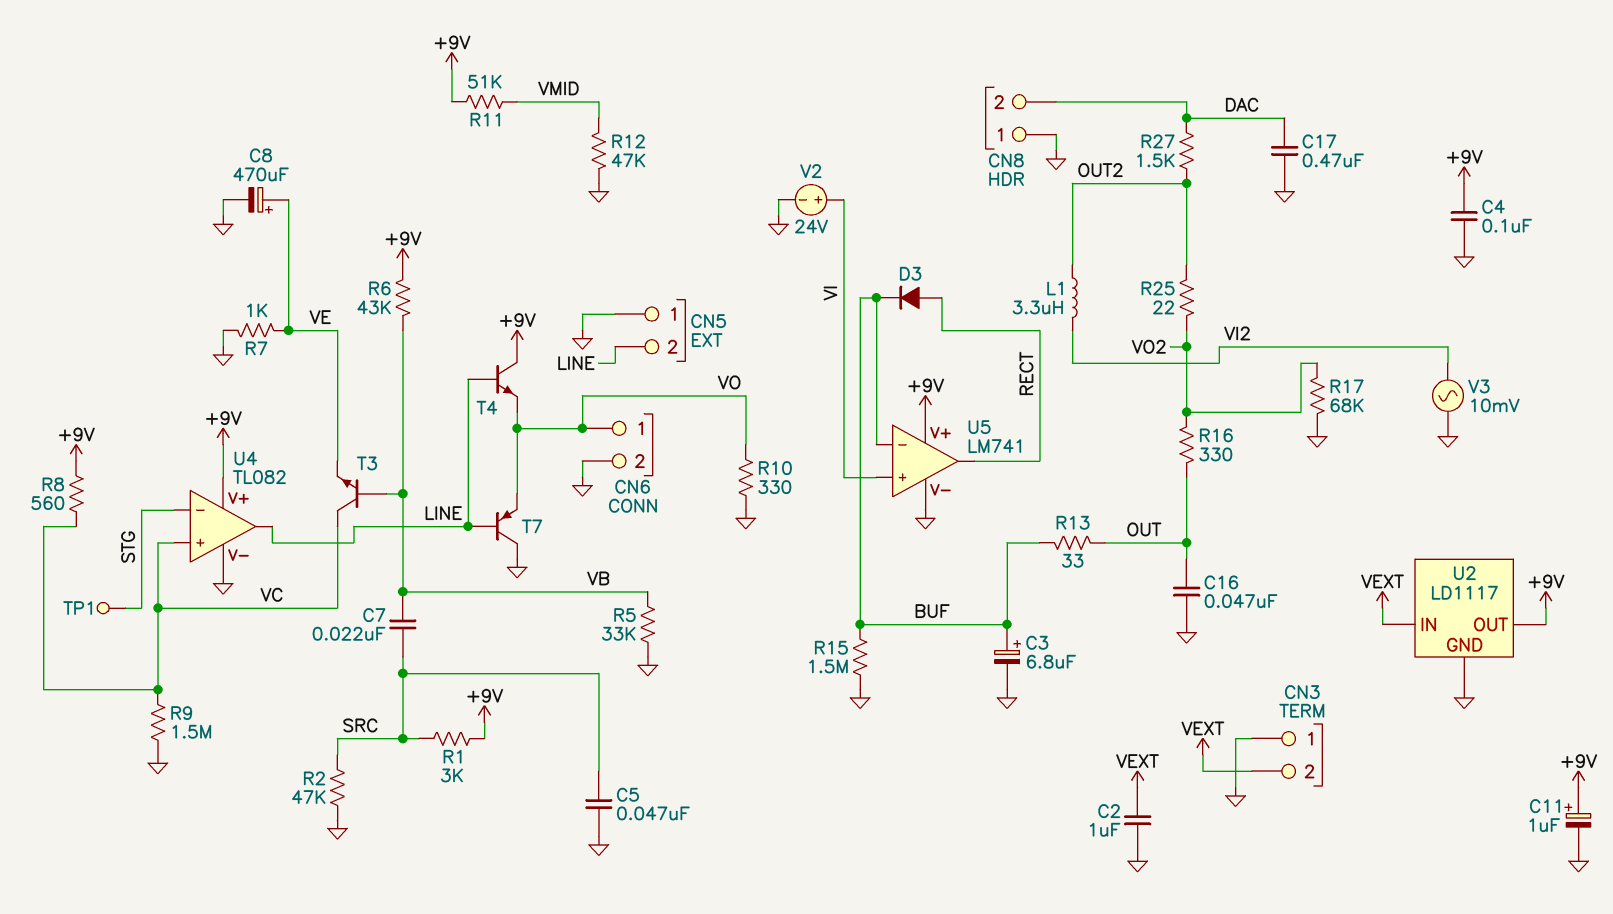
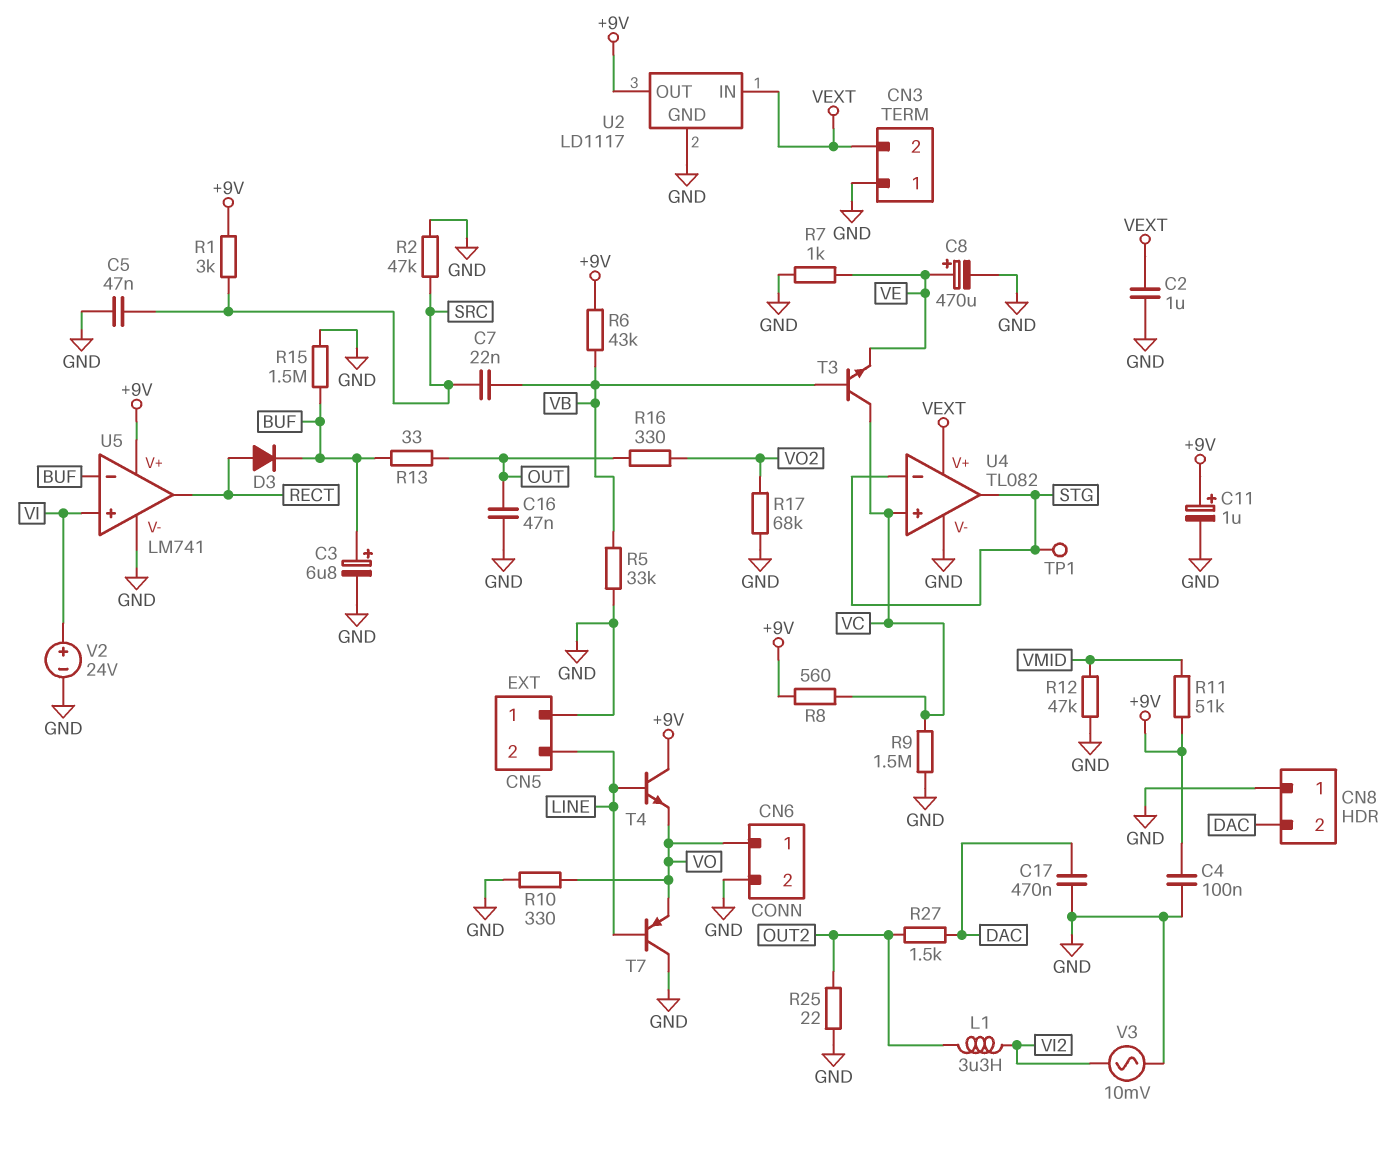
R25: 22 (OUT2, VO2) -> 22 (GND, OUT2)
U4 pin V+: +9V -> VEXT
U4 pin out: LINE -> STG

